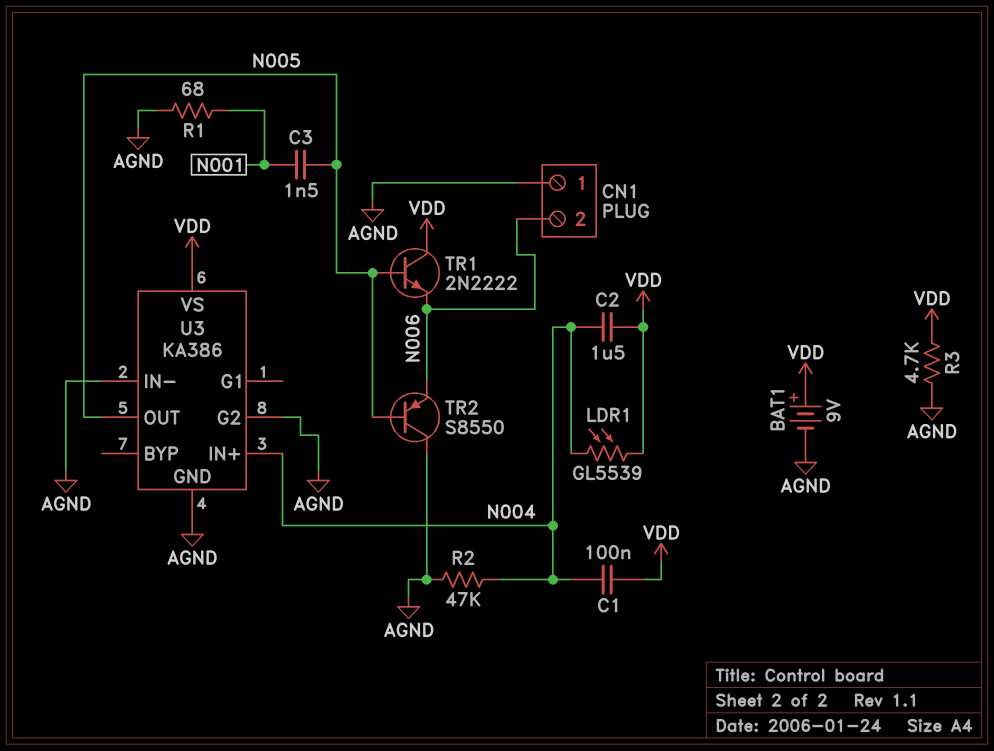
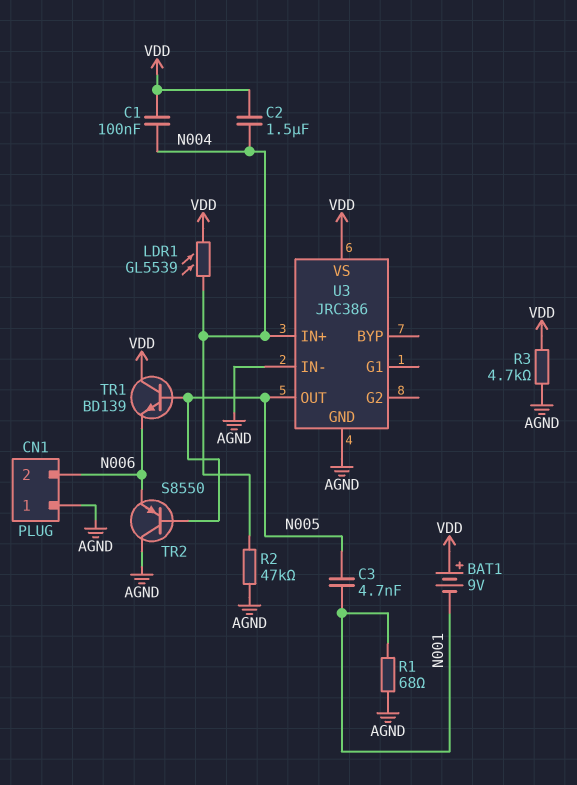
BAT1: 9V (plus VDD, minus AGND) -> 9V (plus VDD, minus N001)
C3: 1.5nF (N001, N005) -> 4.7nF (N001, N005)
TR1: NPN 2N2222 (B N005, C VDD, E N006) -> NPN BD139 (B N005, C VDD, E N006)
U3: KA386 -> JRC386
U3 pin G2: AGND -> none

